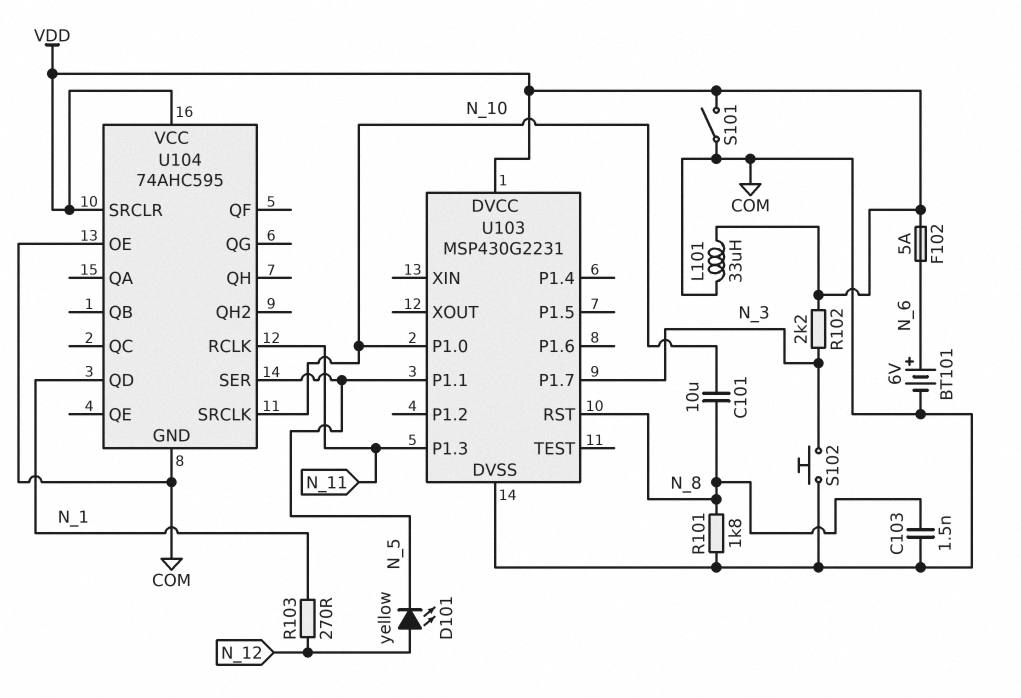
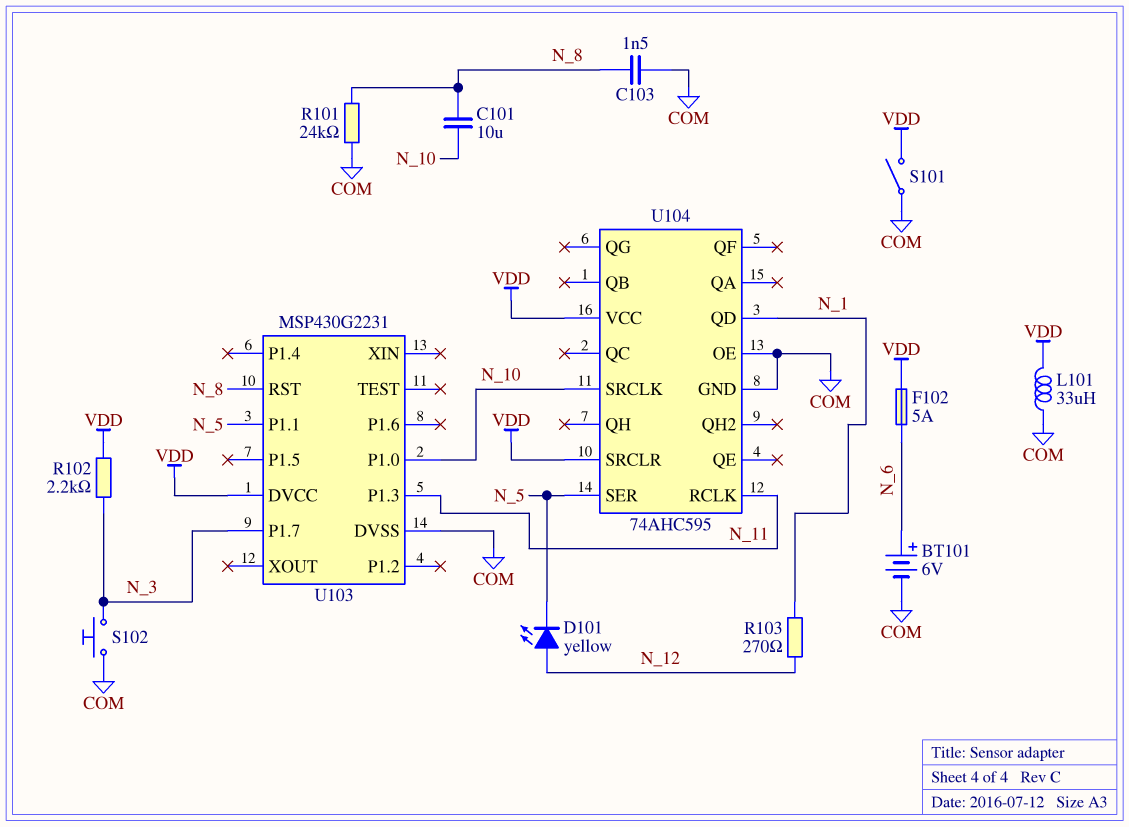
R101: 1.8k (COM, N_8) -> 24k (COM, N_8)

